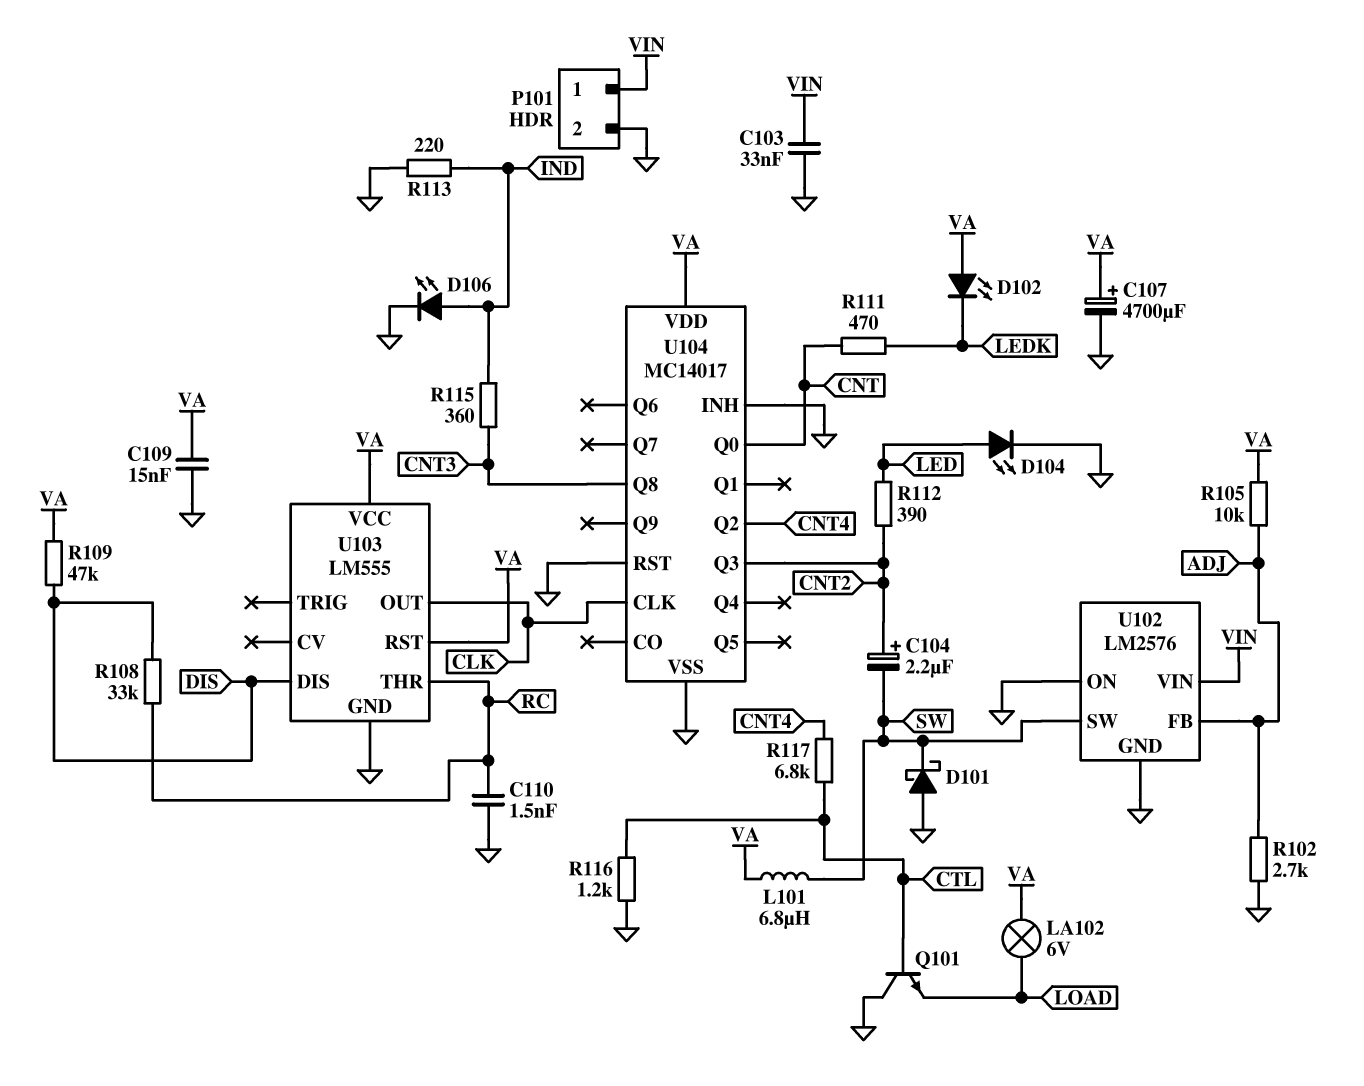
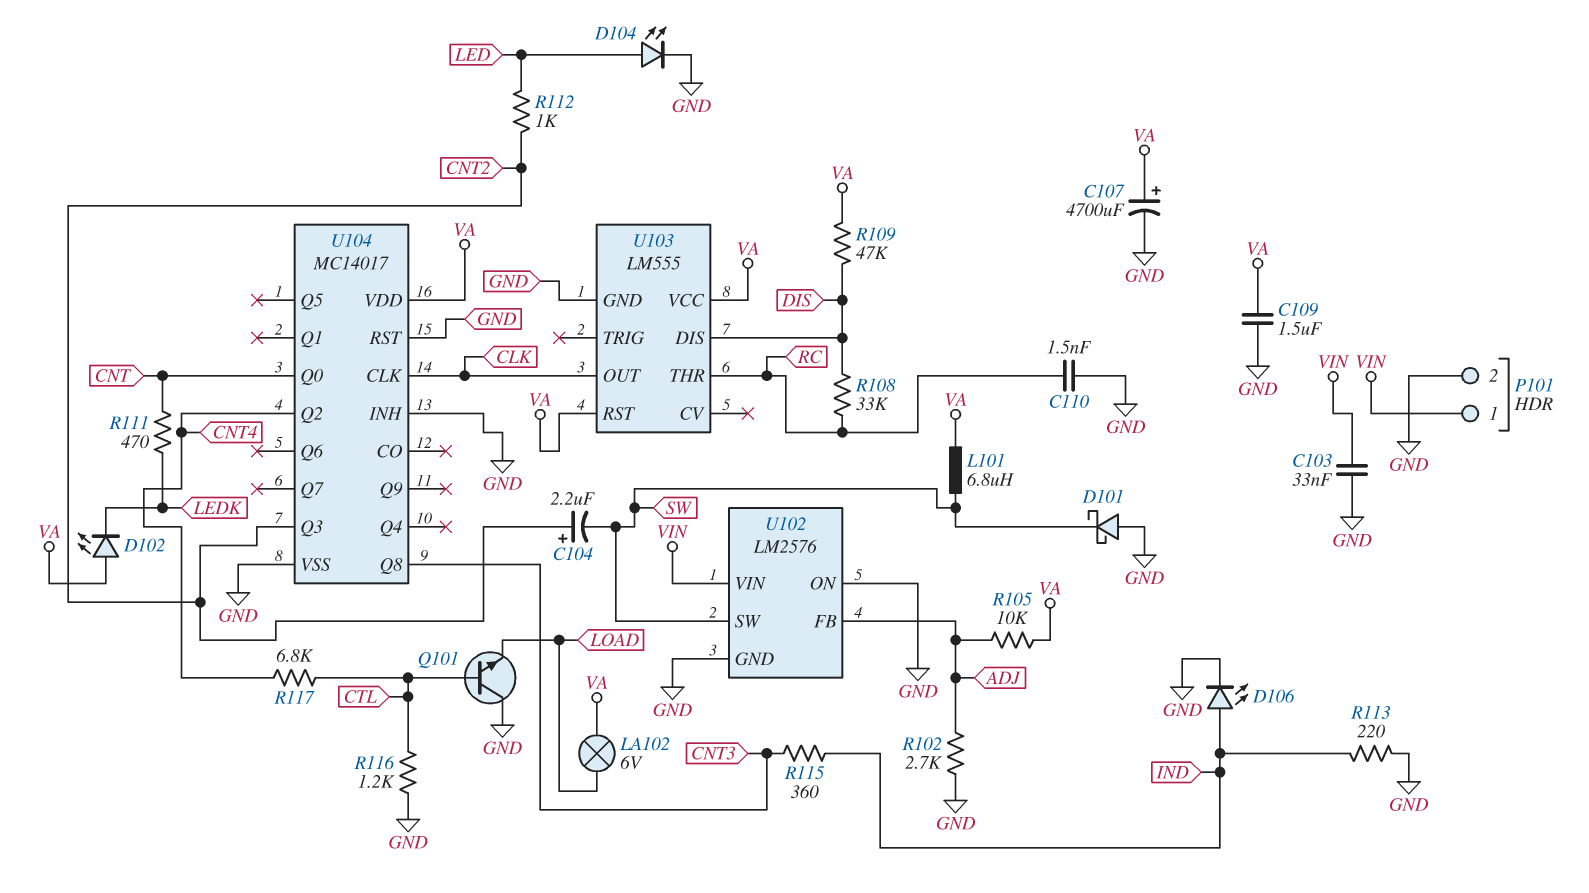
C109: 15nF (GND, VA) -> 1.5uF (GND, VA)
R112: 390 (CNT2, LED) -> 1k (CNT2, LED)

